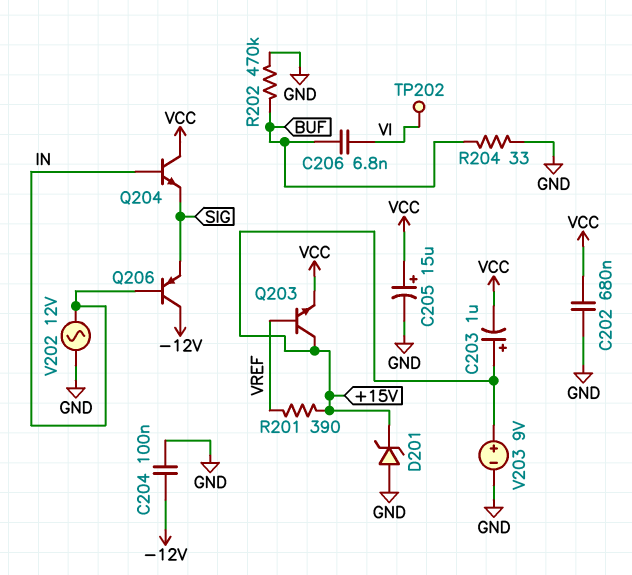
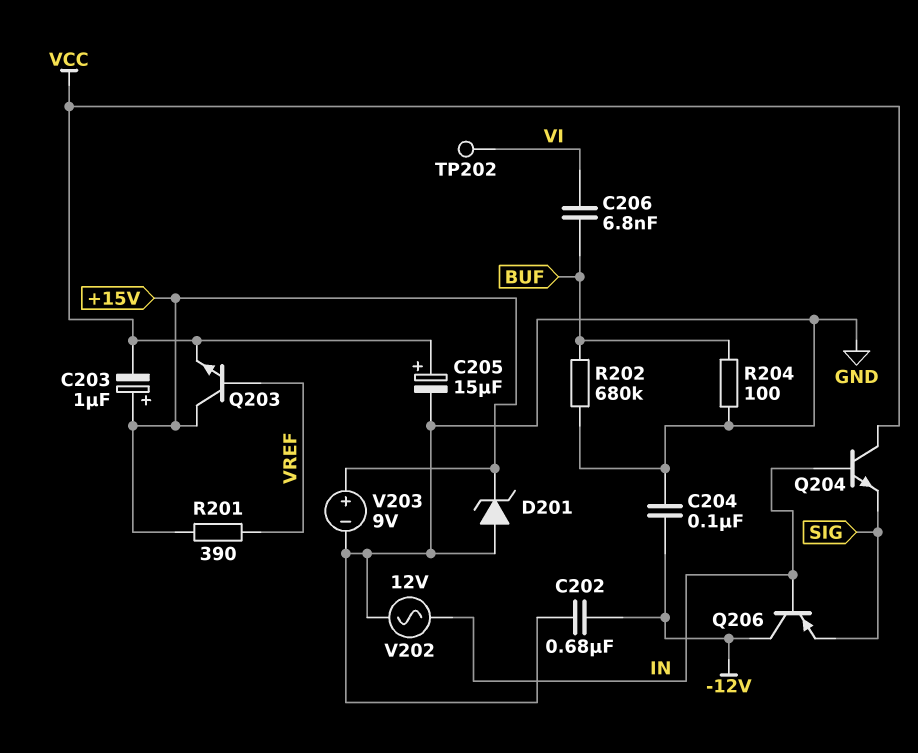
C202: 680nF (GND, VCC) -> 680nF (-12V, GND)
R202: 470k (BUF, GND) -> 680k (BUF, GND)
R204: 33 (BUF, GND) -> 100 (BUF, GND)

